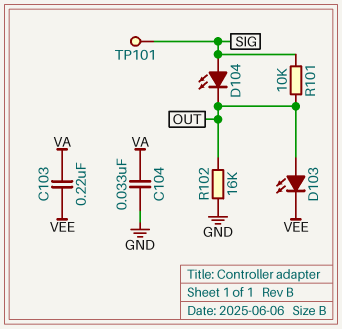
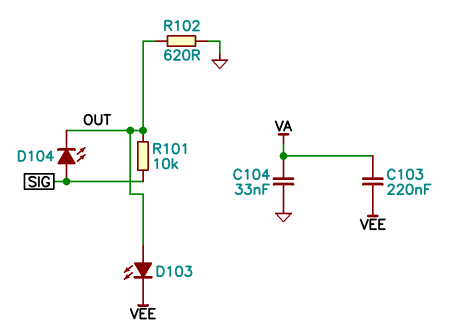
R102: 16k (GND, OUT) -> 620 (GND, OUT)
TP101: test point (SIG) -> none

